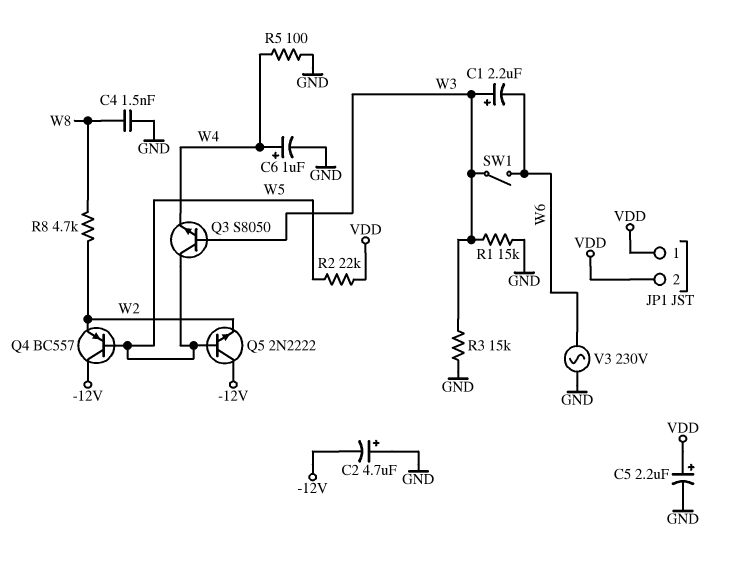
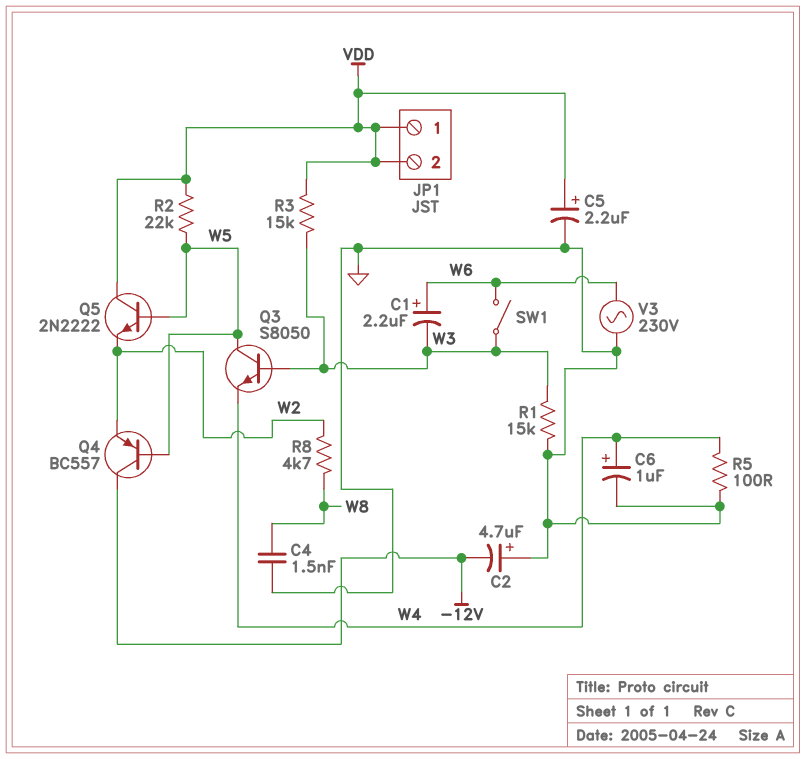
C1: 2.2uF (plus W3, minus W6) -> 2.2uF (plus W6, minus W3)
Q5: NPN 2N2222 (B W5, C -12V, E W2) -> NPN 2N2222 (B W5, C VDD, E W2)
R3: 15k (GND, W3) -> 15k (VDD, W3)

